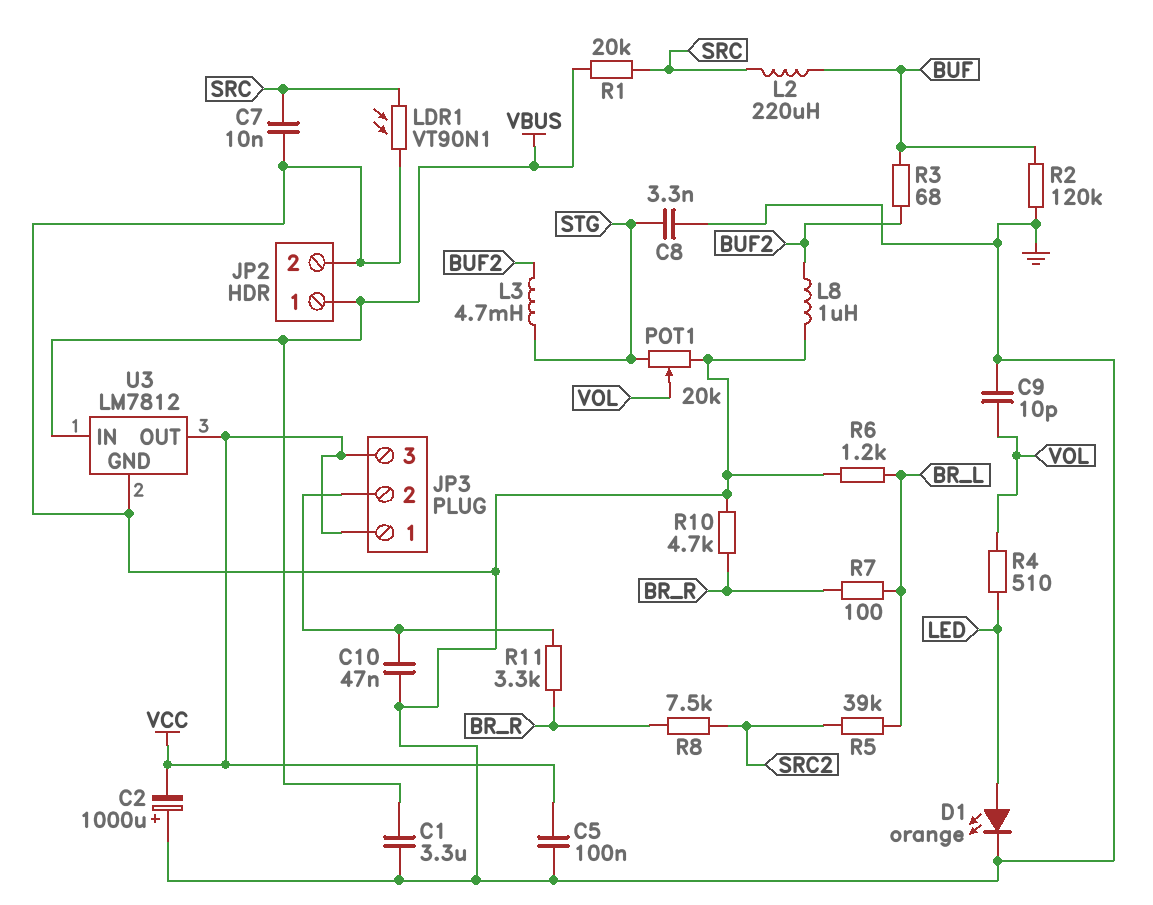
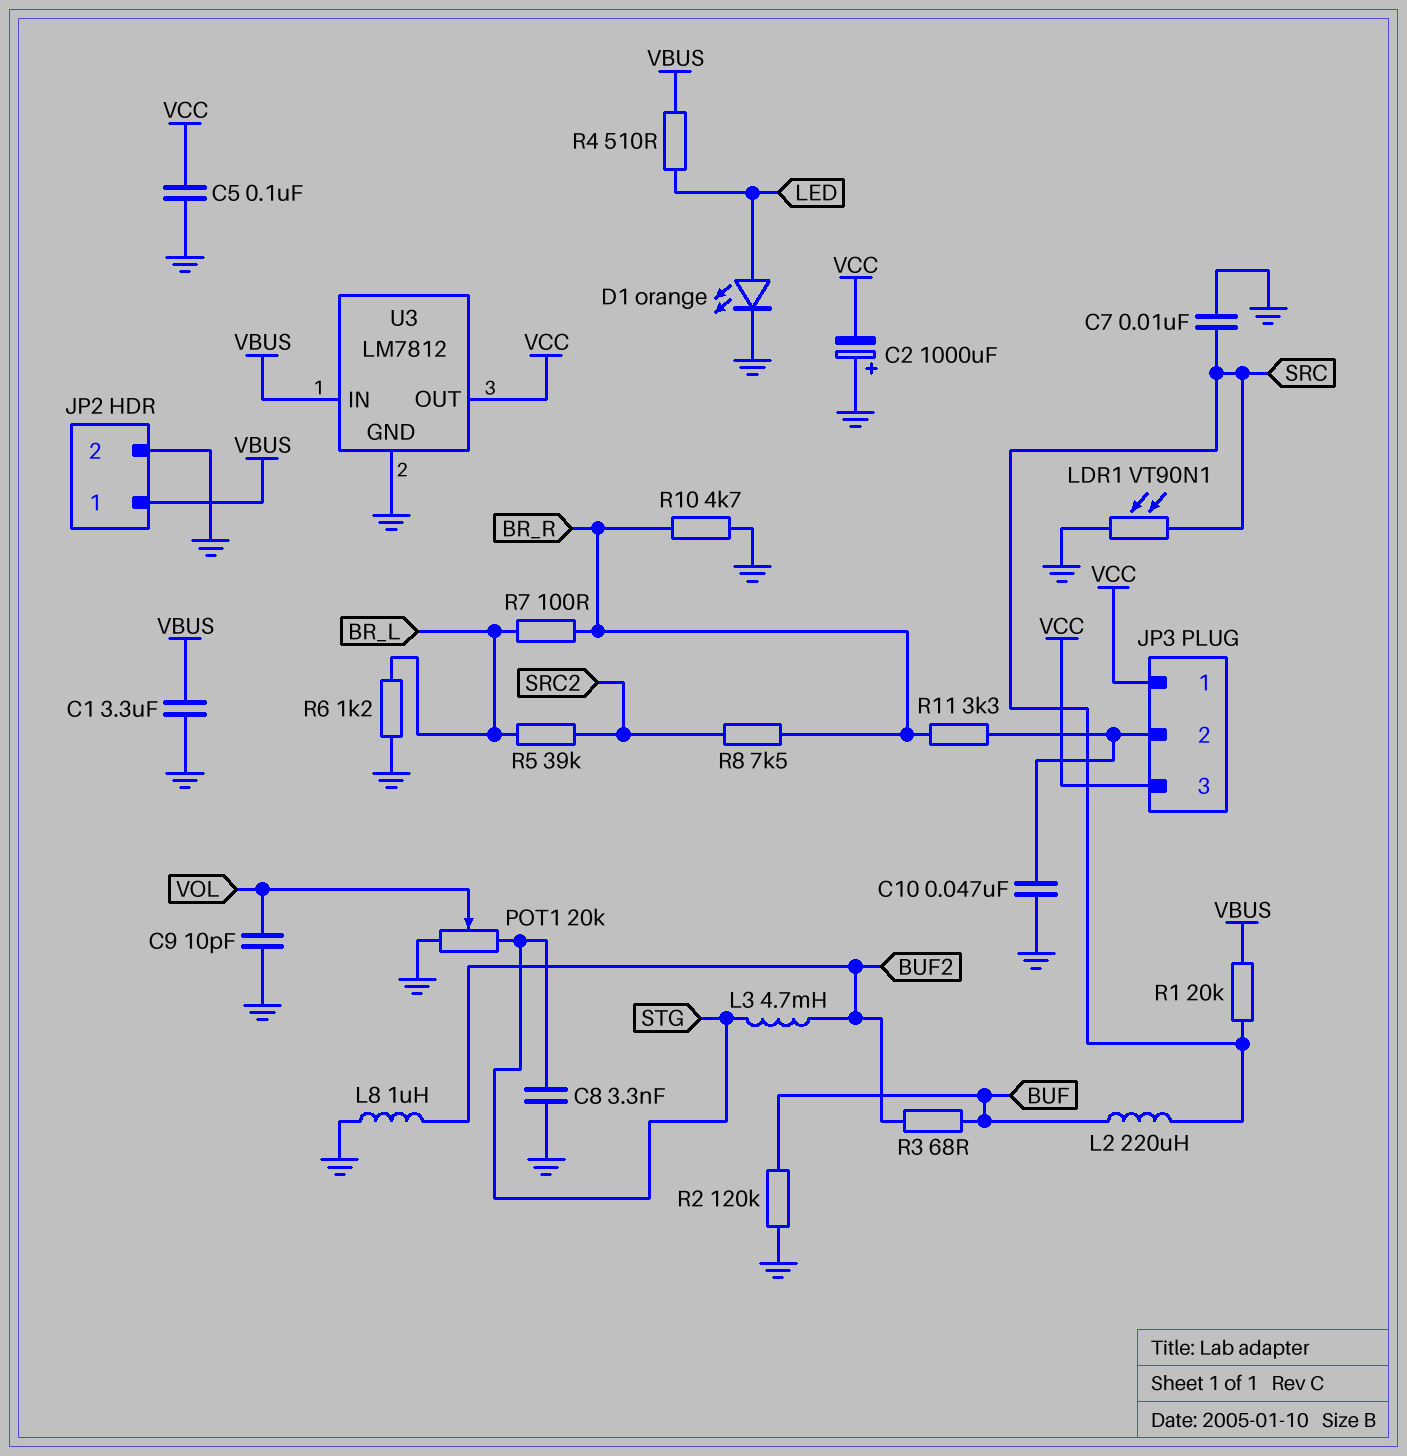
R4: 510 (LED, VOL) -> 510 (LED, VBUS)

